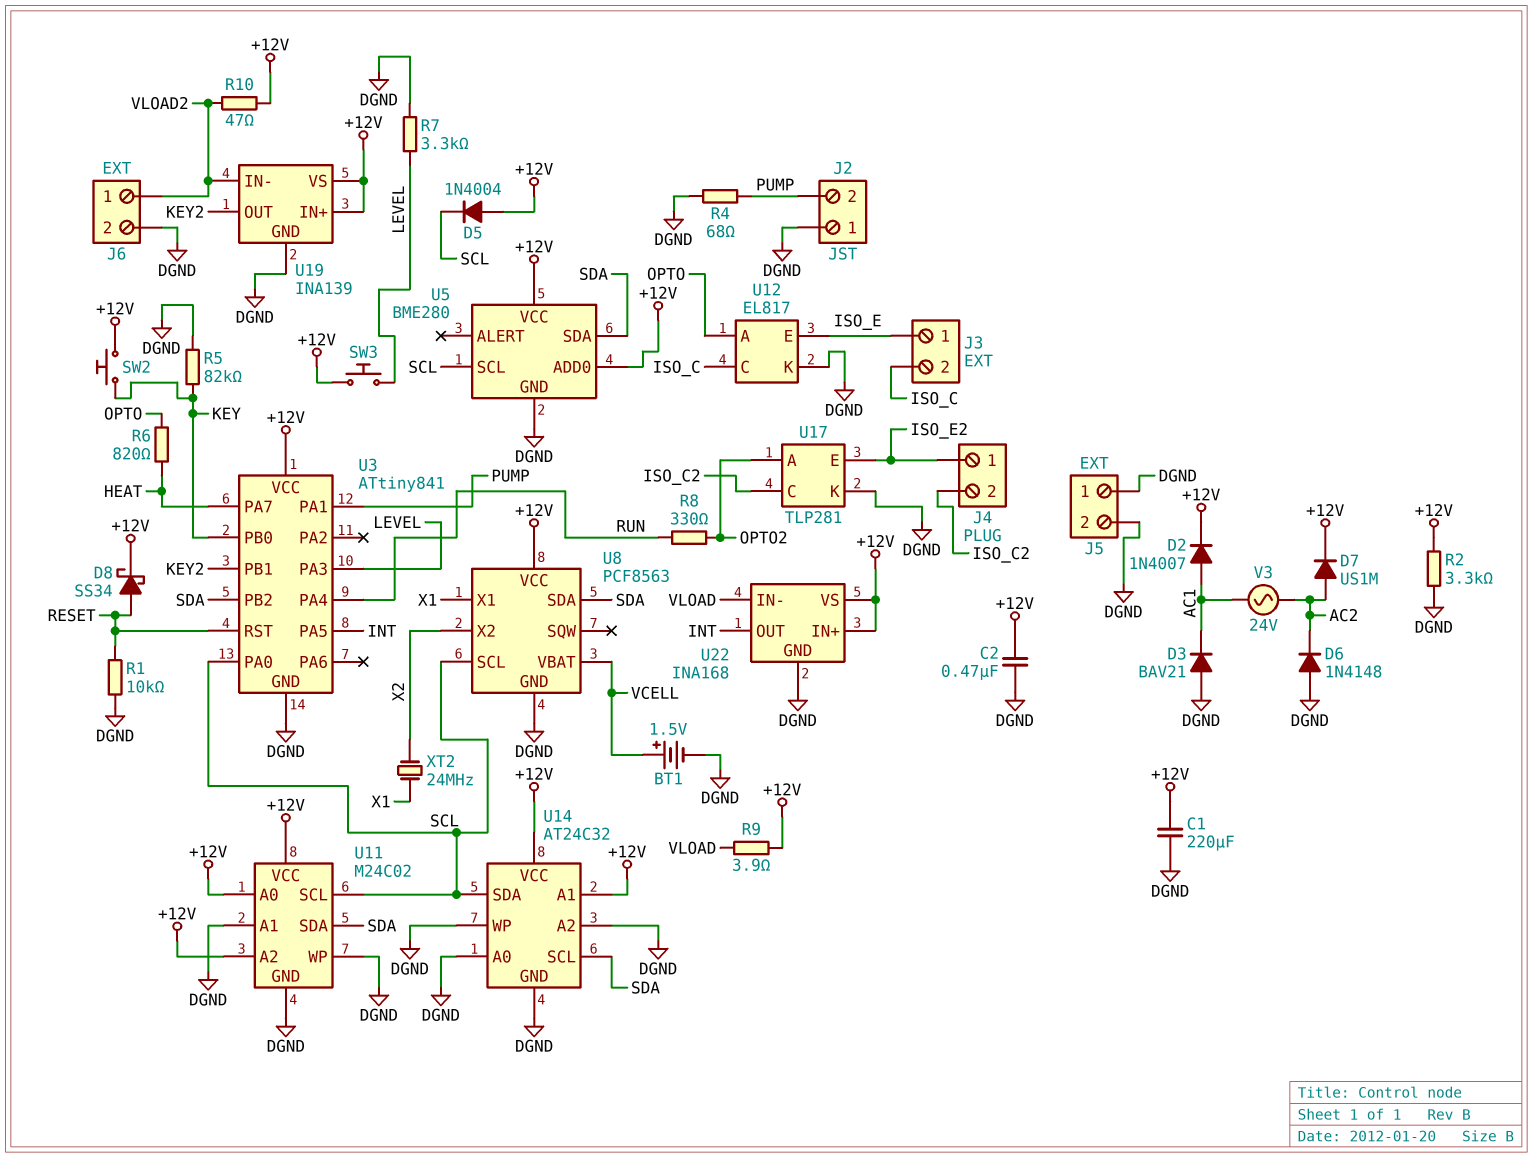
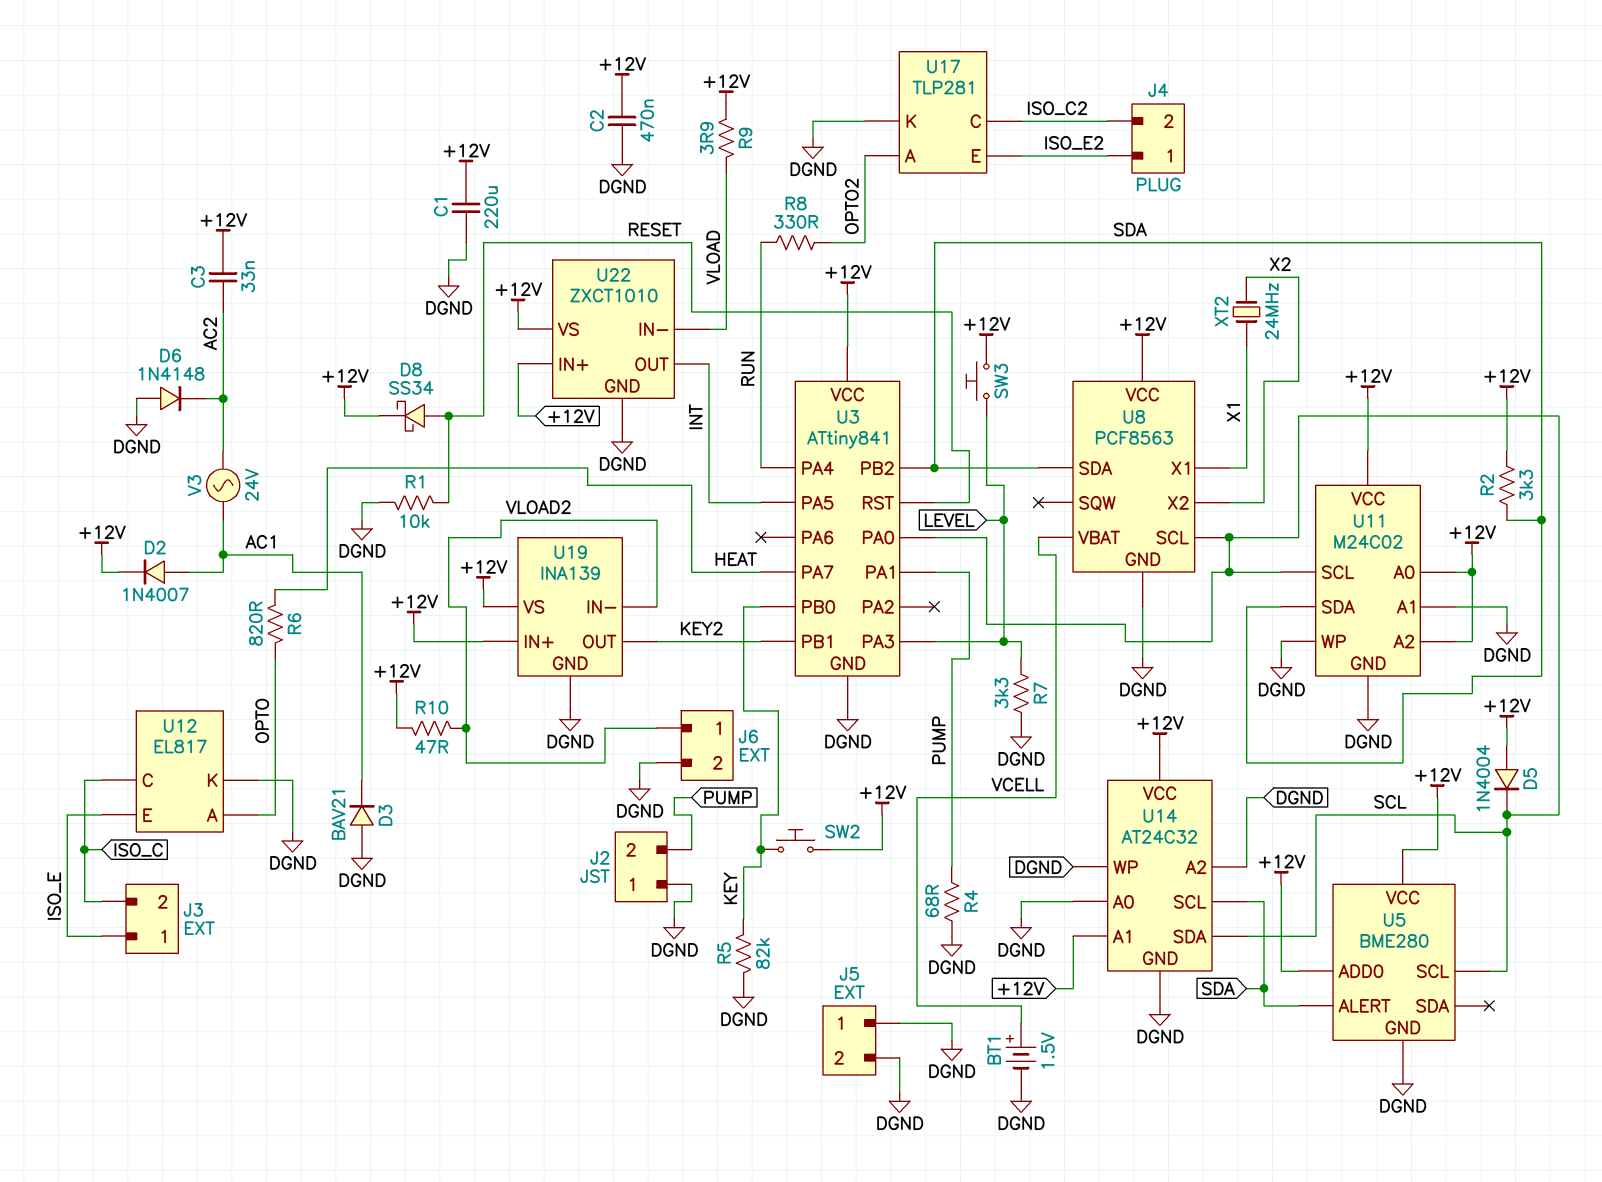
C3: none -> 33nF (+12V, AC2)
D7: diode US1M (A AC2, K +12V) -> none
R2: 3.3k (+12V, DGND) -> 3.3k (+12V, SDA)
U5 pin ALERT: none -> SDA
U5 pin SDA: SDA -> none
U22: INA168 -> ZXCT1010

